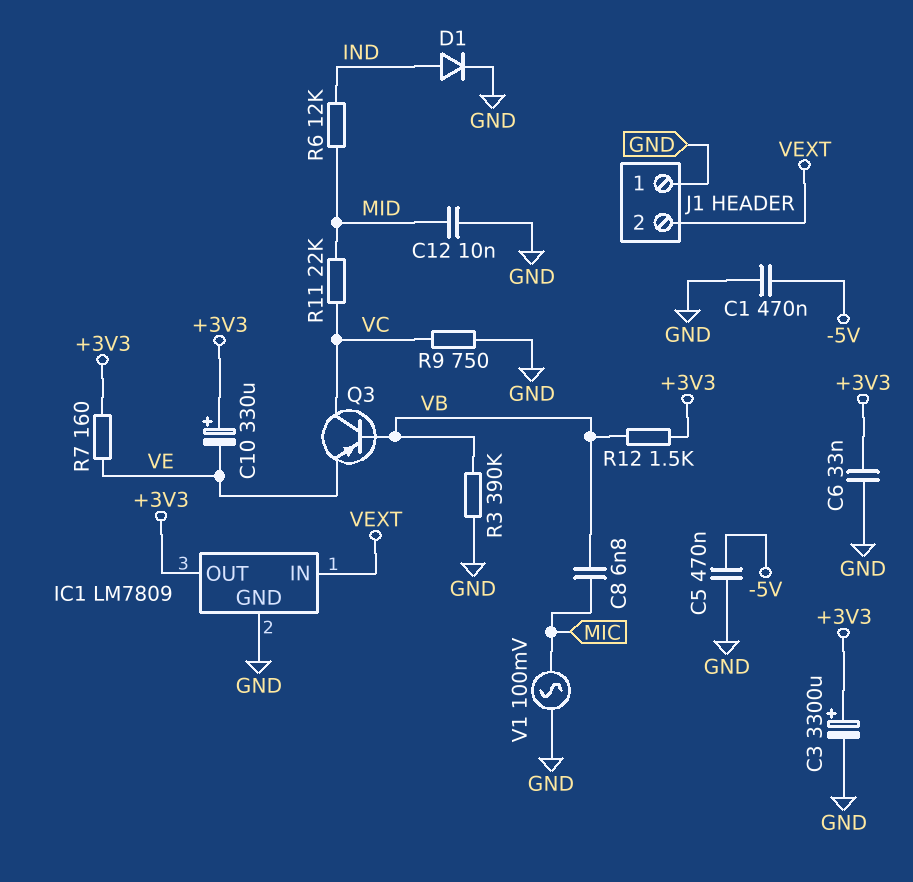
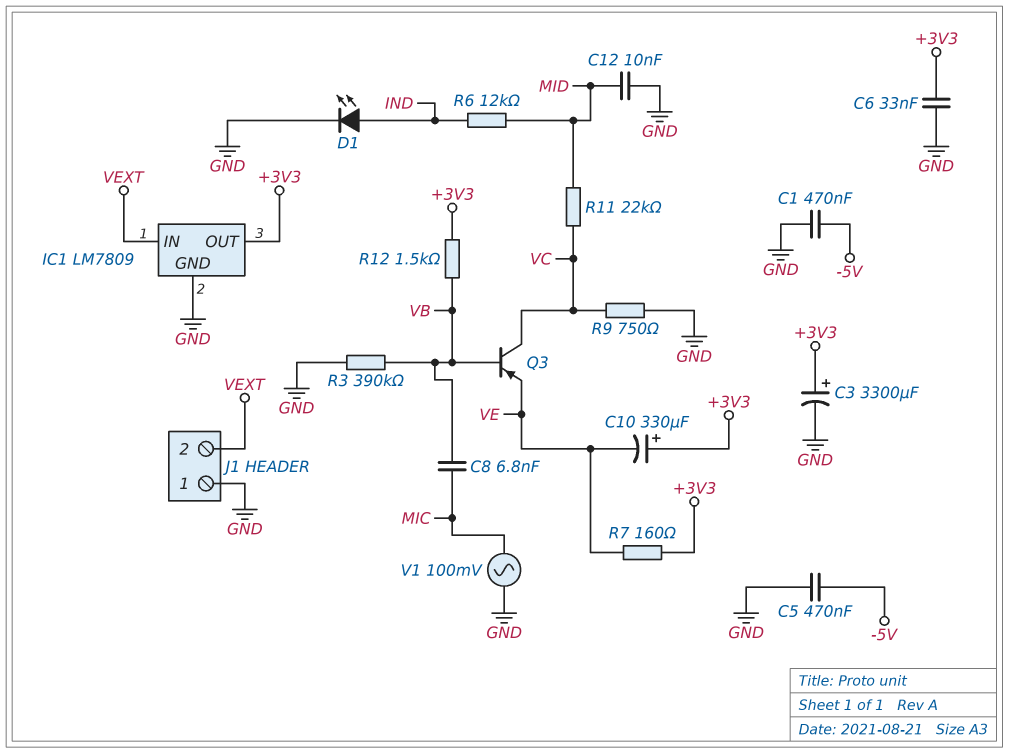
D1: diode (A IND, K GND) -> LED (A IND, K GND)

